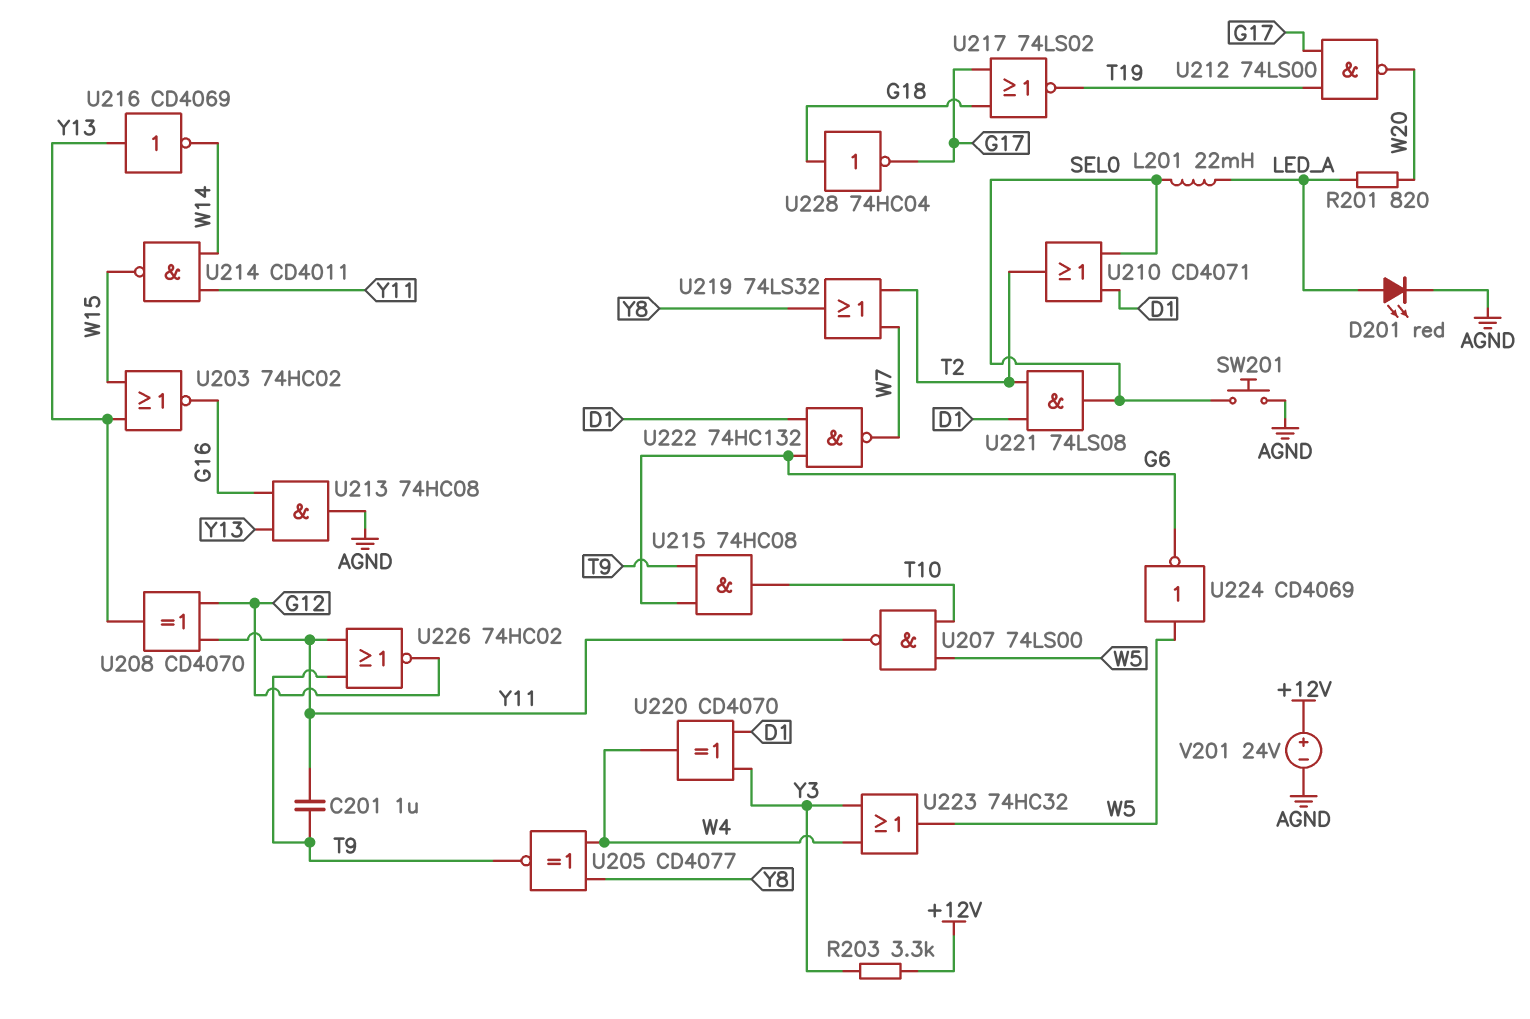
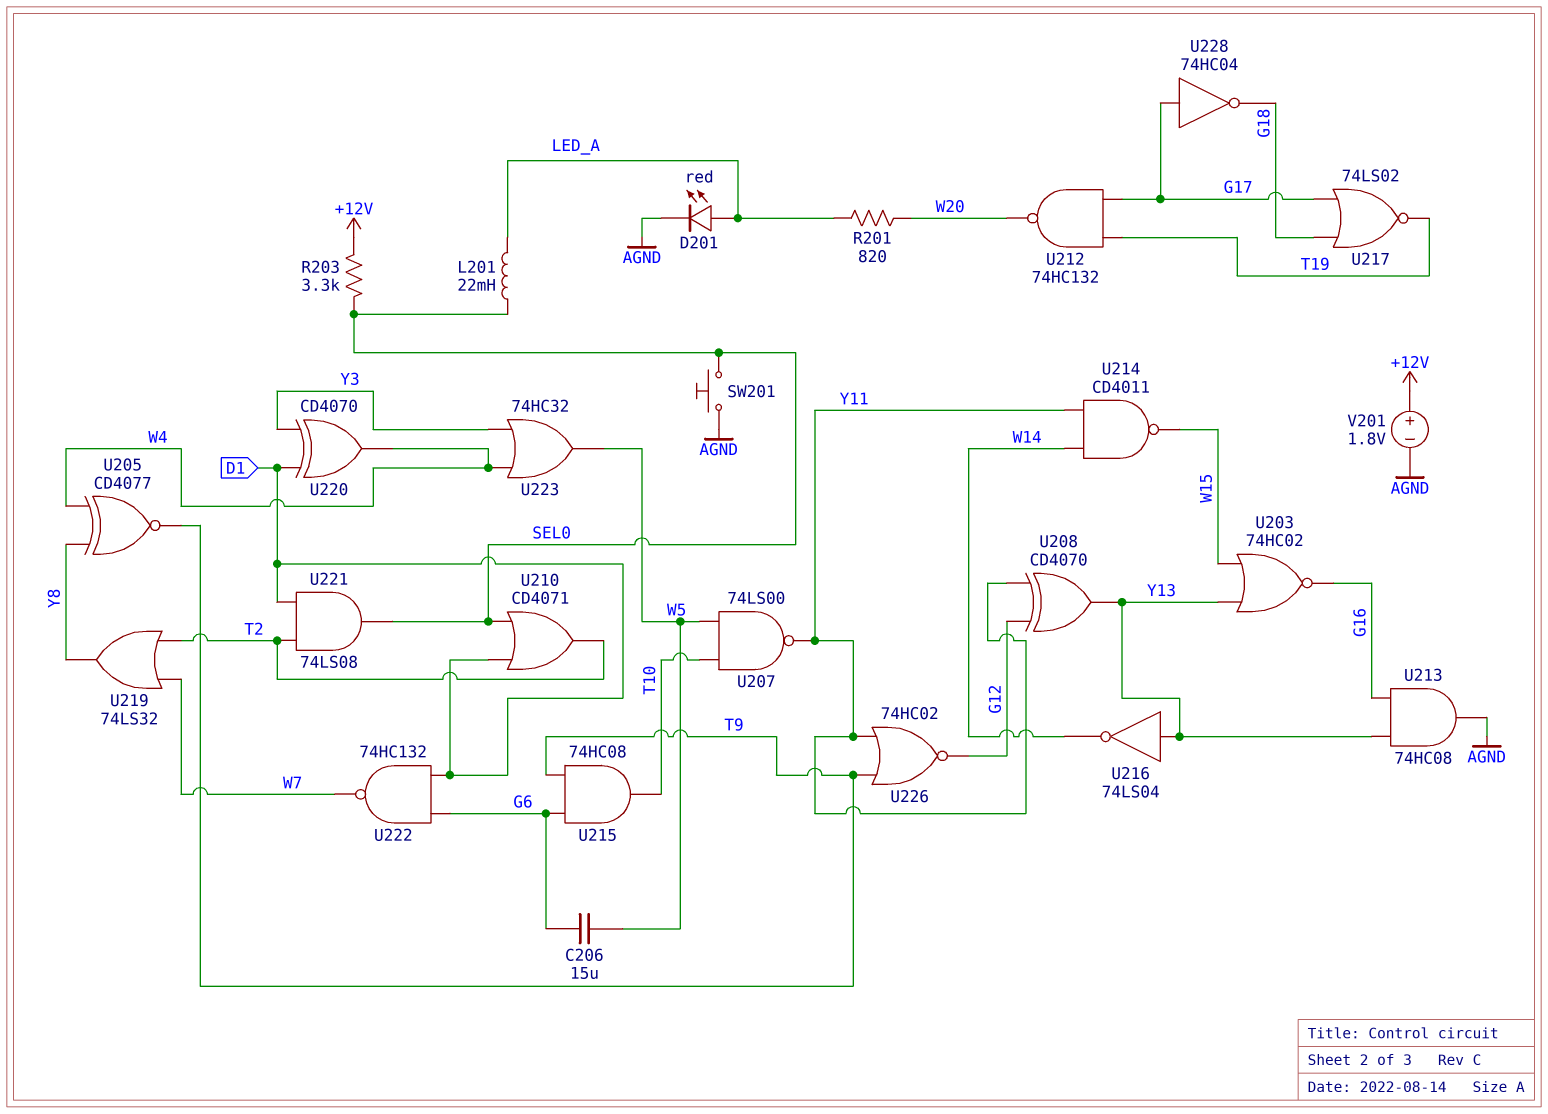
C201: 1uF (T9, Y11) -> none
C206: none -> 15uF (G6, W5)
R203: 3.3k (+12V, Y3) -> 3.3k (+12V, SEL0)
U212: NAND 74LS00 (in G17, in T19, out W20) -> NAND 74HC132 (in G17, in T19, out W20)
U216: NOT CD4069 (in Y13, out W14) -> NOT 74LS04 (in Y13, out W14)
U224: NOT CD4069 (in W5, out G6) -> none
U228: NOT 74HC04 (in G18, out G17) -> NOT 74HC04 (in G17, out G18)
V201: 24V (plus +12V, minus AGND) -> 1.8V (plus +12V, minus AGND)

